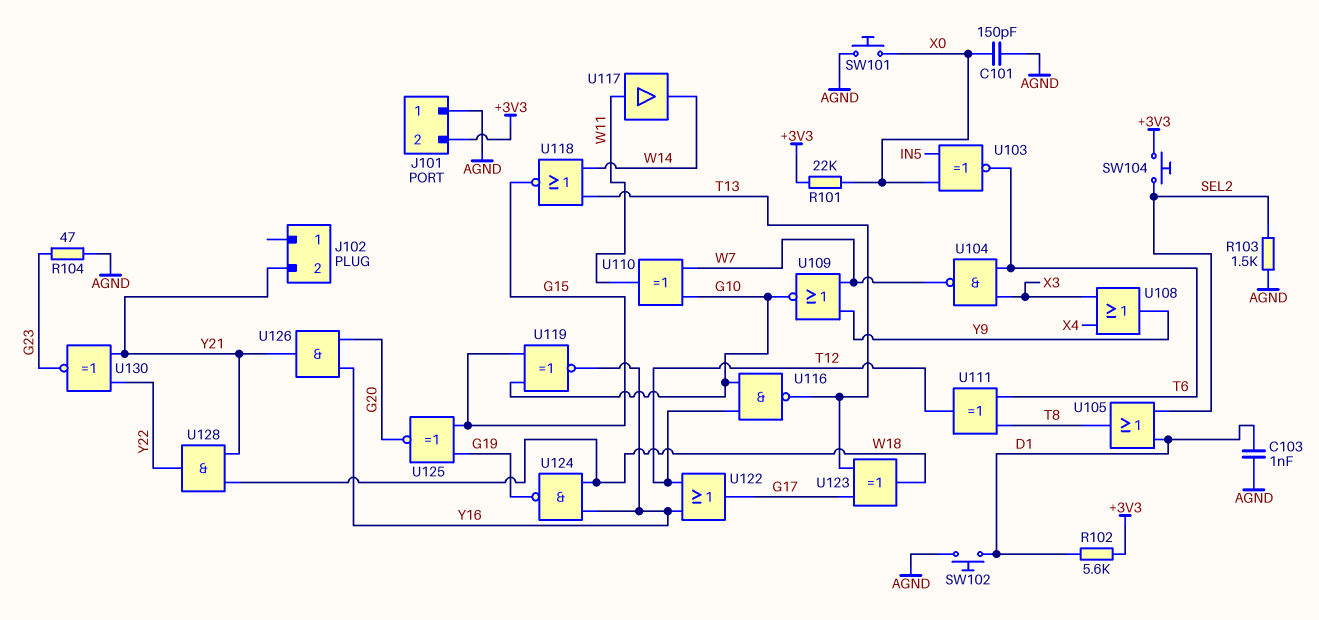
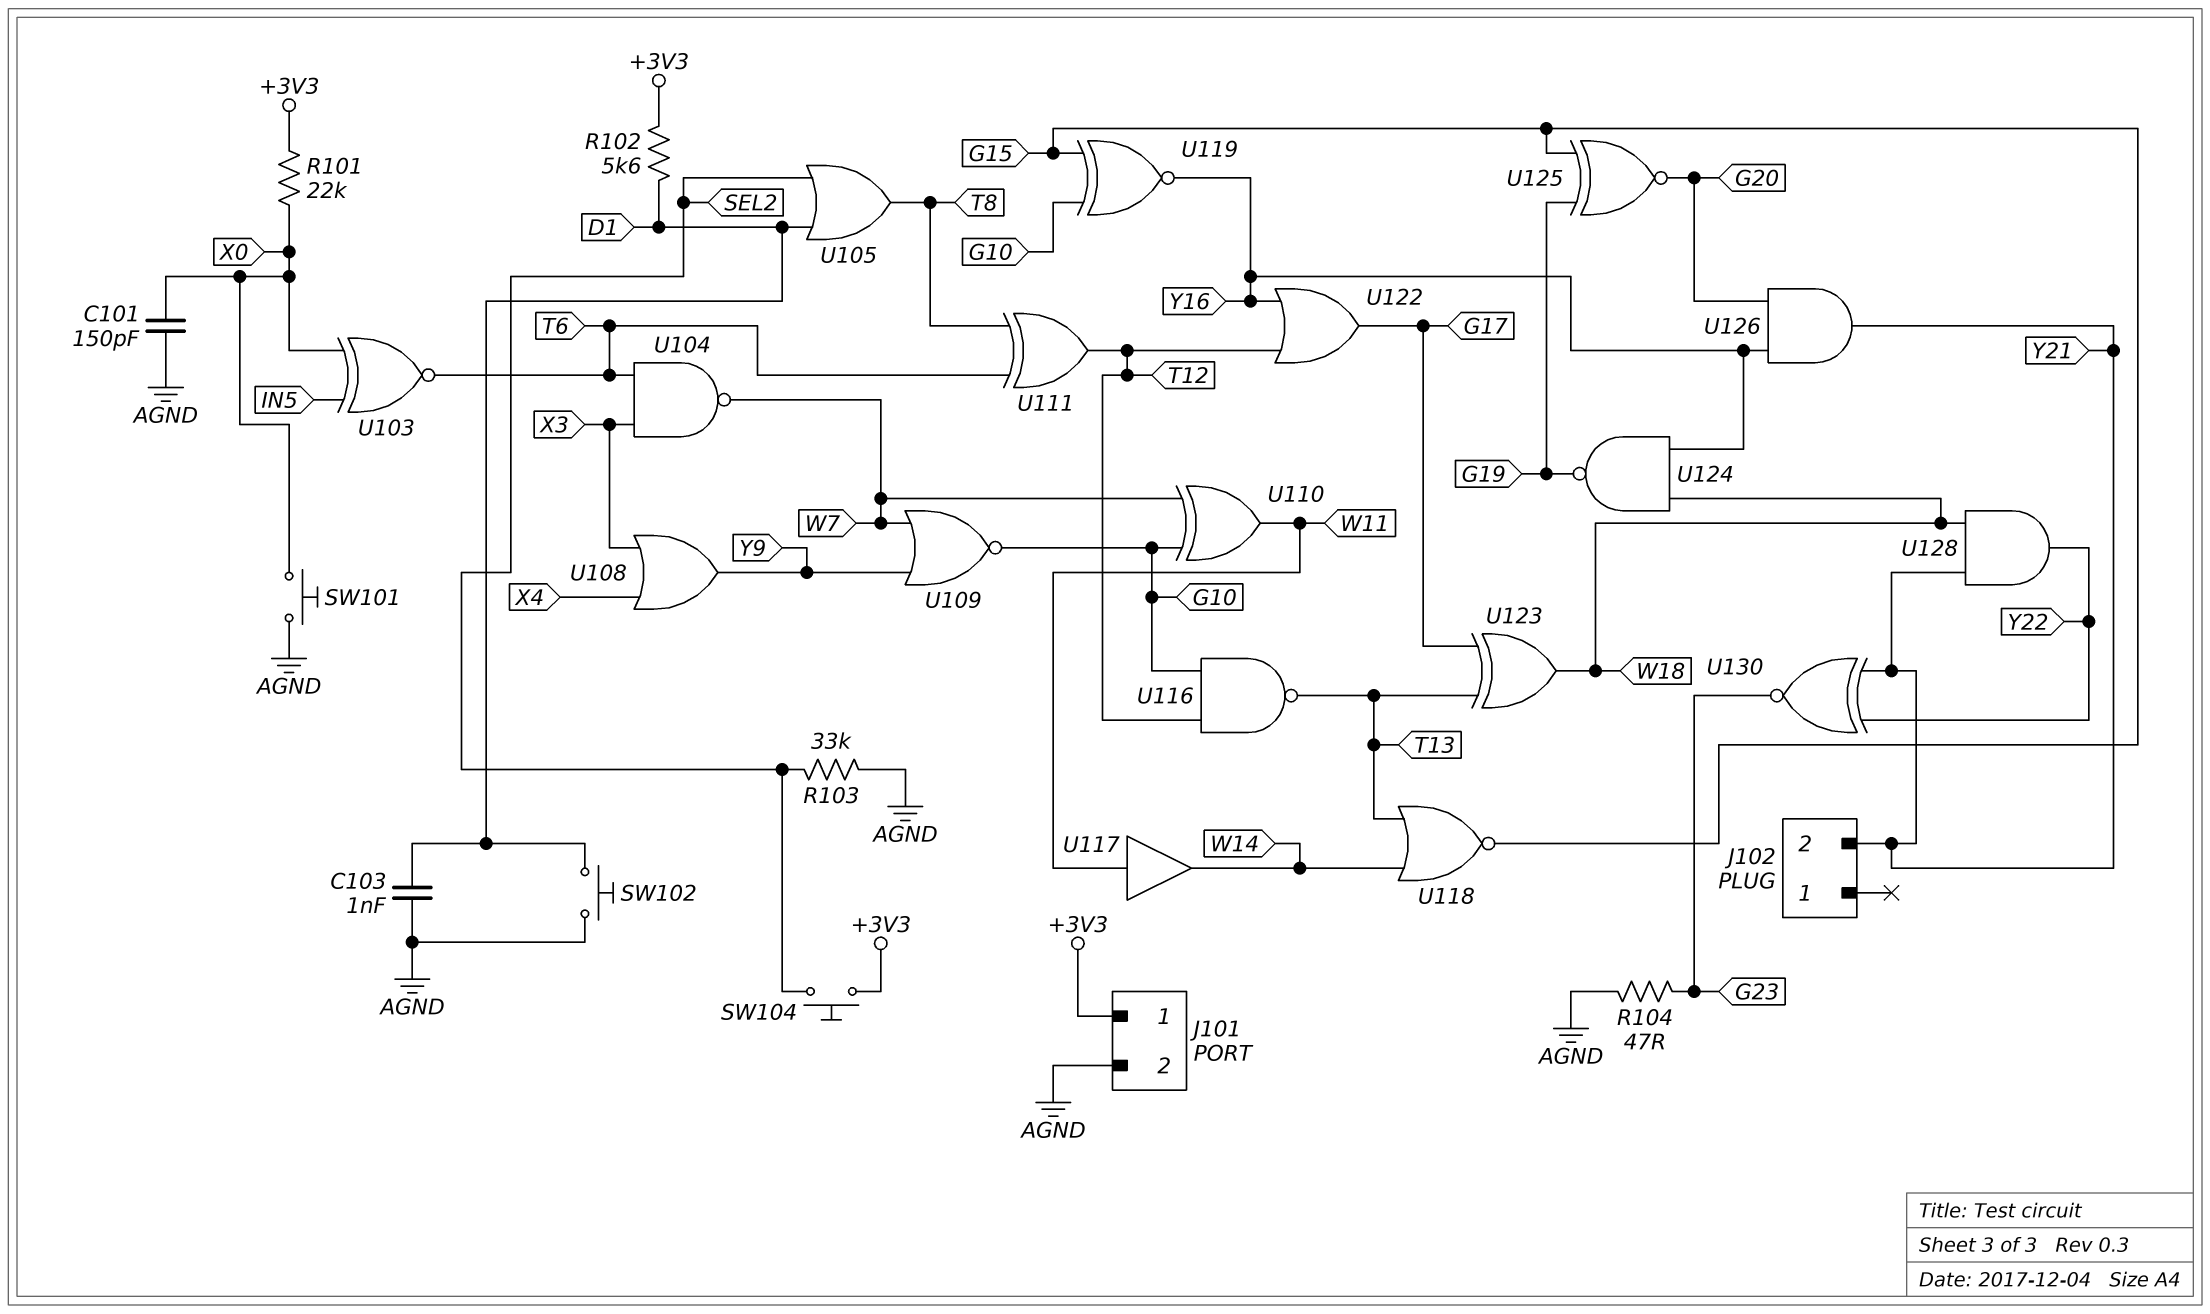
J101 pin 1: AGND -> +3V3
J101 pin 2: +3V3 -> AGND
R103: 1.5k (AGND, SEL2) -> 33k (AGND, SEL2)

